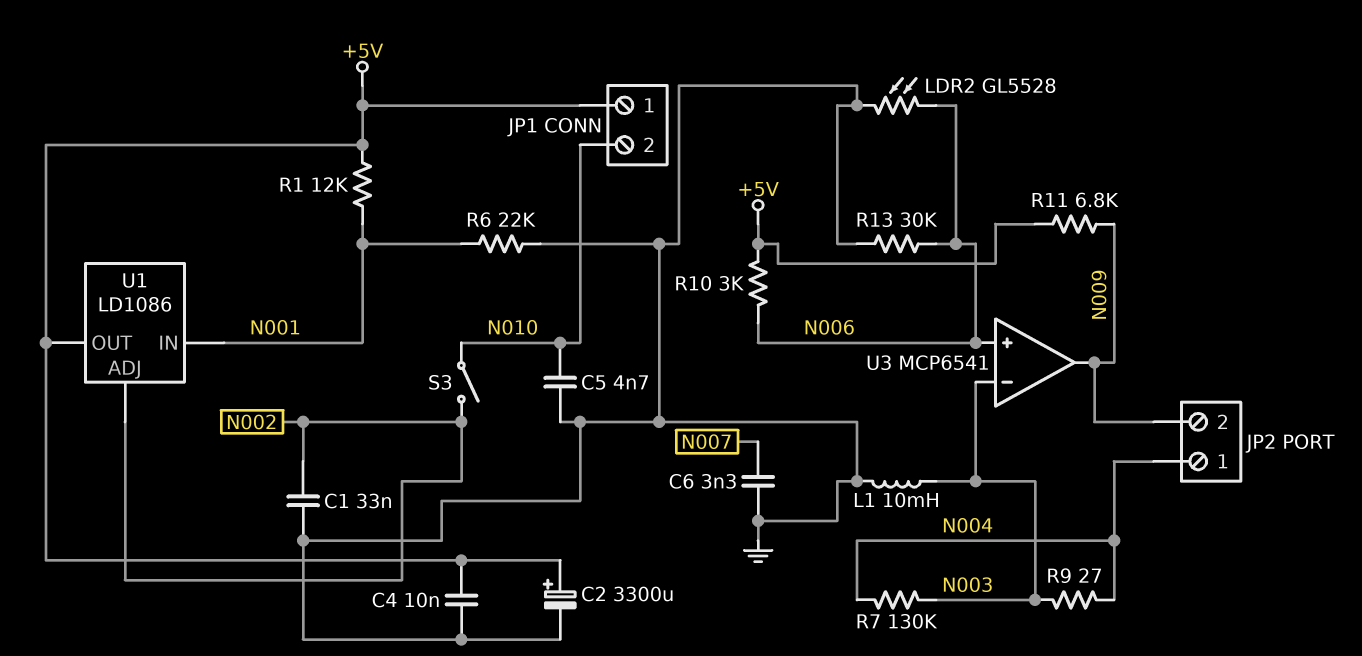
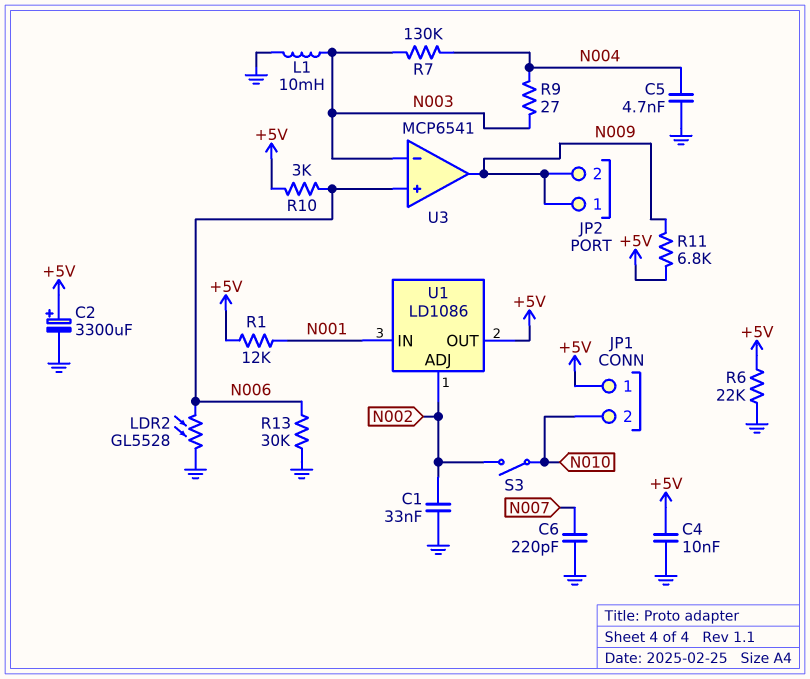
C5: 4.7nF (GND, N010) -> 4.7nF (GND, N004)
C6: 3.3nF (GND, N007) -> 220pF (GND, N007)
JP2 pin 1: N004 -> N009
R6: 22k (GND, N001) -> 22k (+5V, GND)

